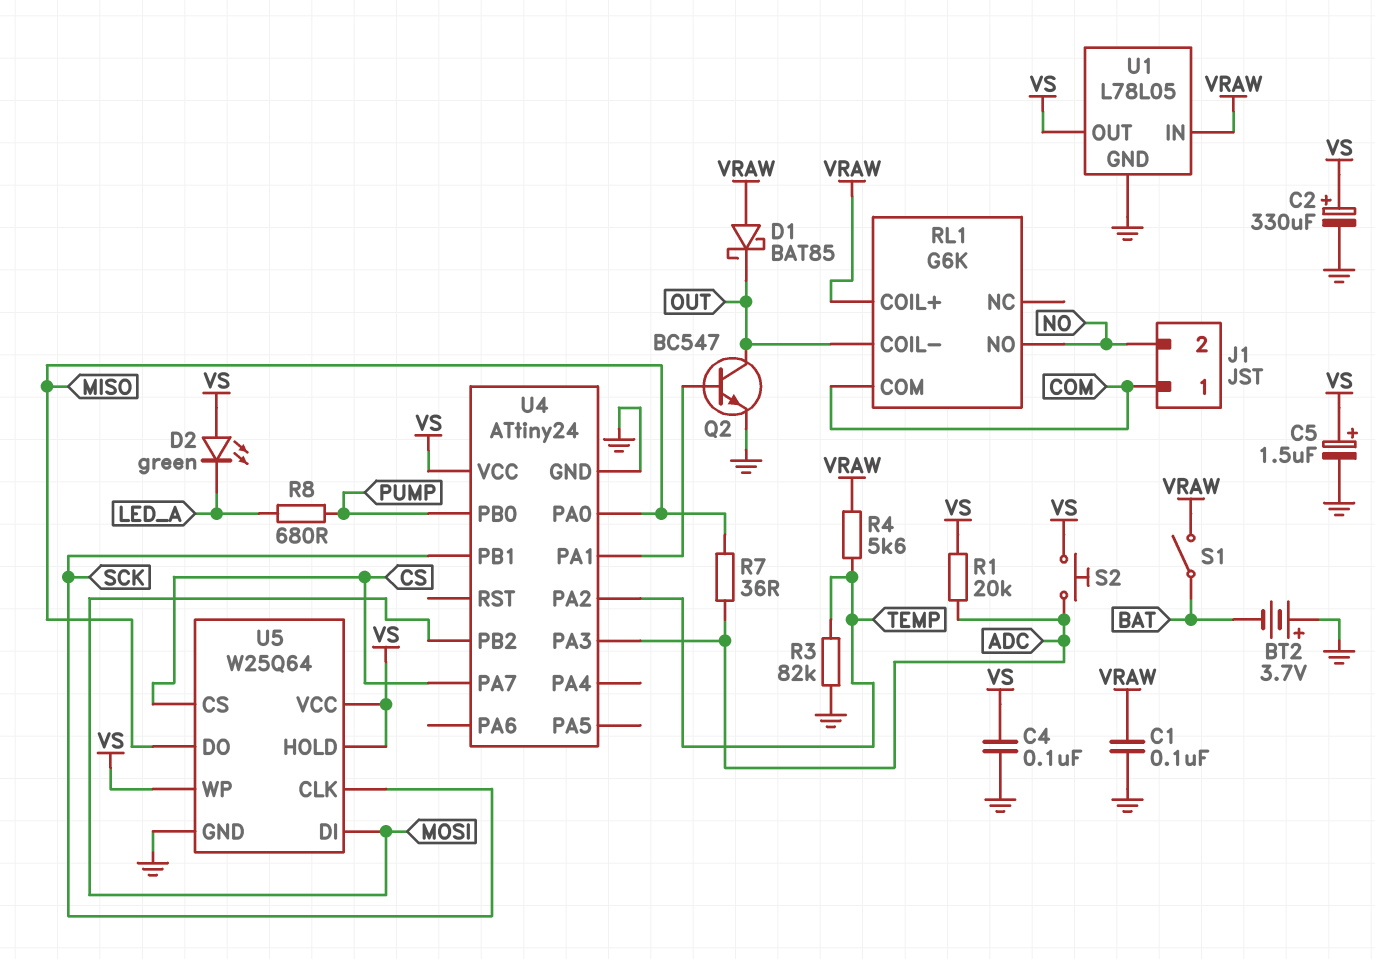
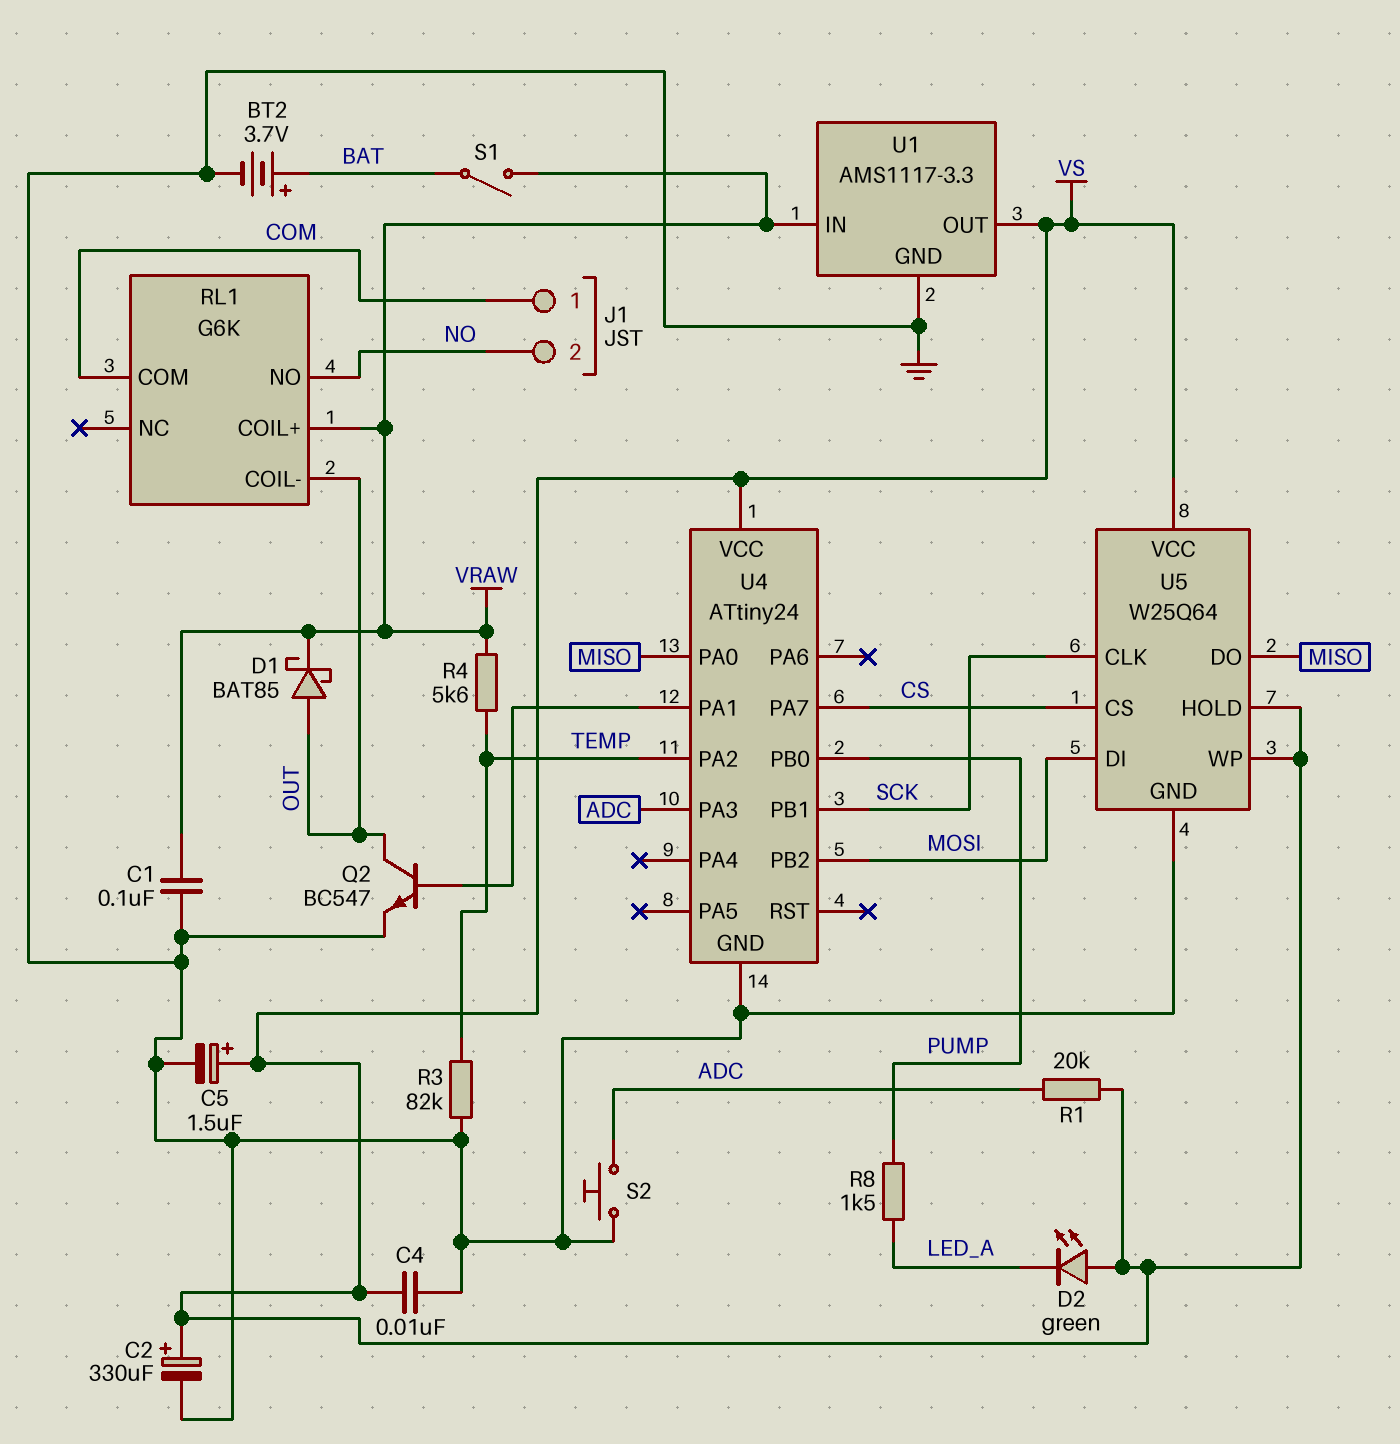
BT2: 3.7V (plus GND, minus BAT) -> 3.7V (plus BAT, minus GND)
C4: 100nF (GND, VS) -> 10nF (GND, VS)
D1: schottky BAT85 (A VRAW, K OUT) -> schottky BAT85 (A OUT, K VRAW)
R7: 36 (ADC, MISO) -> none
R8: 680 (LED_A, PUMP) -> 1.5k (LED_A, PUMP)
S2: button (ADC, VS) -> button (ADC, GND)
U1: L78L05 -> AMS1117-3.3

